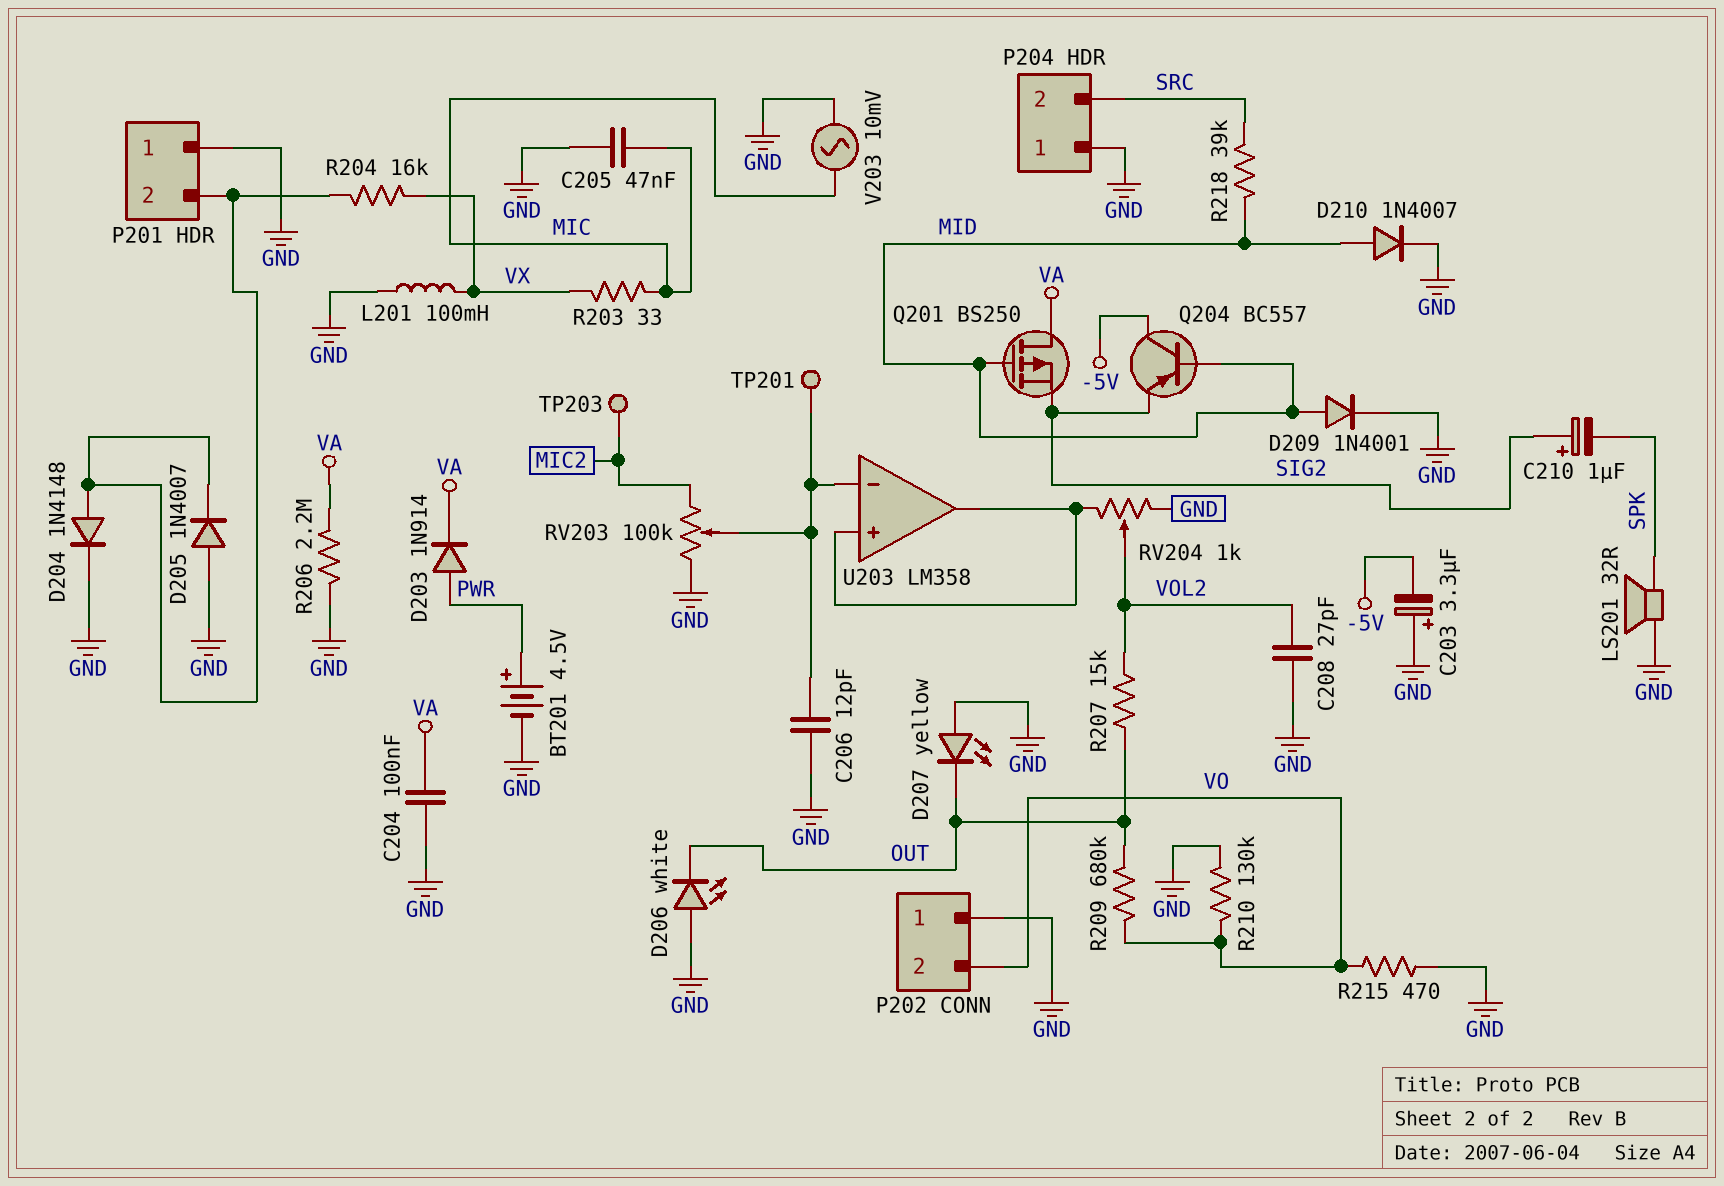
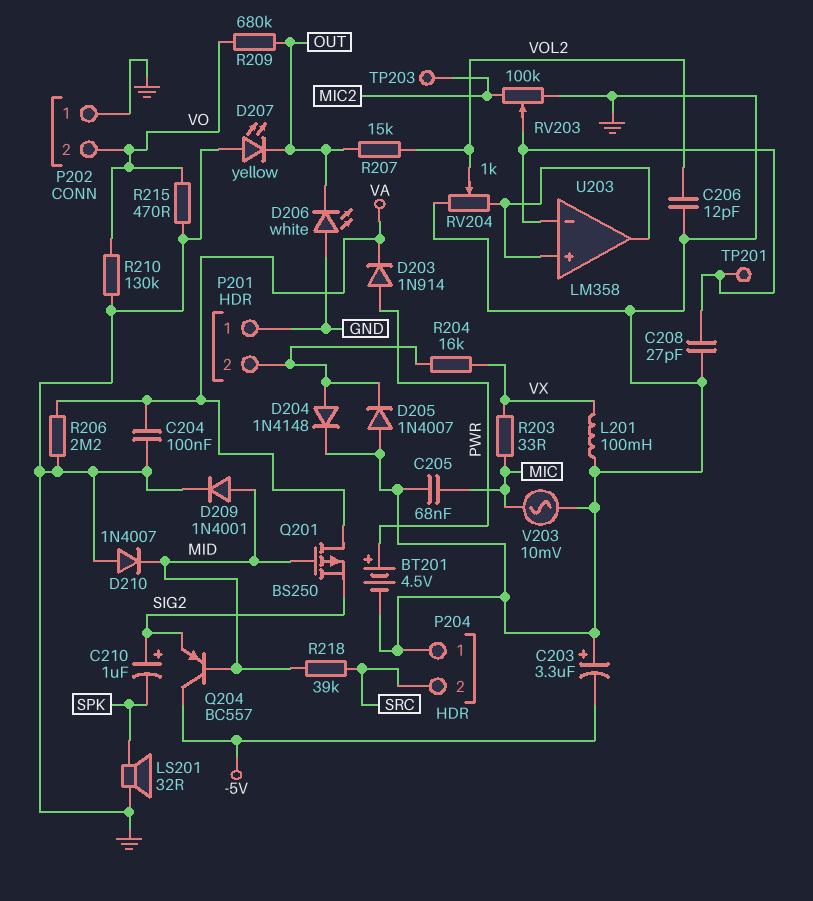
C205: 47nF (GND, MIC) -> 68nF (GND, MIC)
C206: 12pF (GND, U203/in-) -> 12pF (GND, VOL2)
C208: 27pF (GND, VOL2) -> 27pF (GND, U203/in-)
D210: diode 1N4007 (A MID, K GND) -> diode 1N4007 (A GND, K MID)

